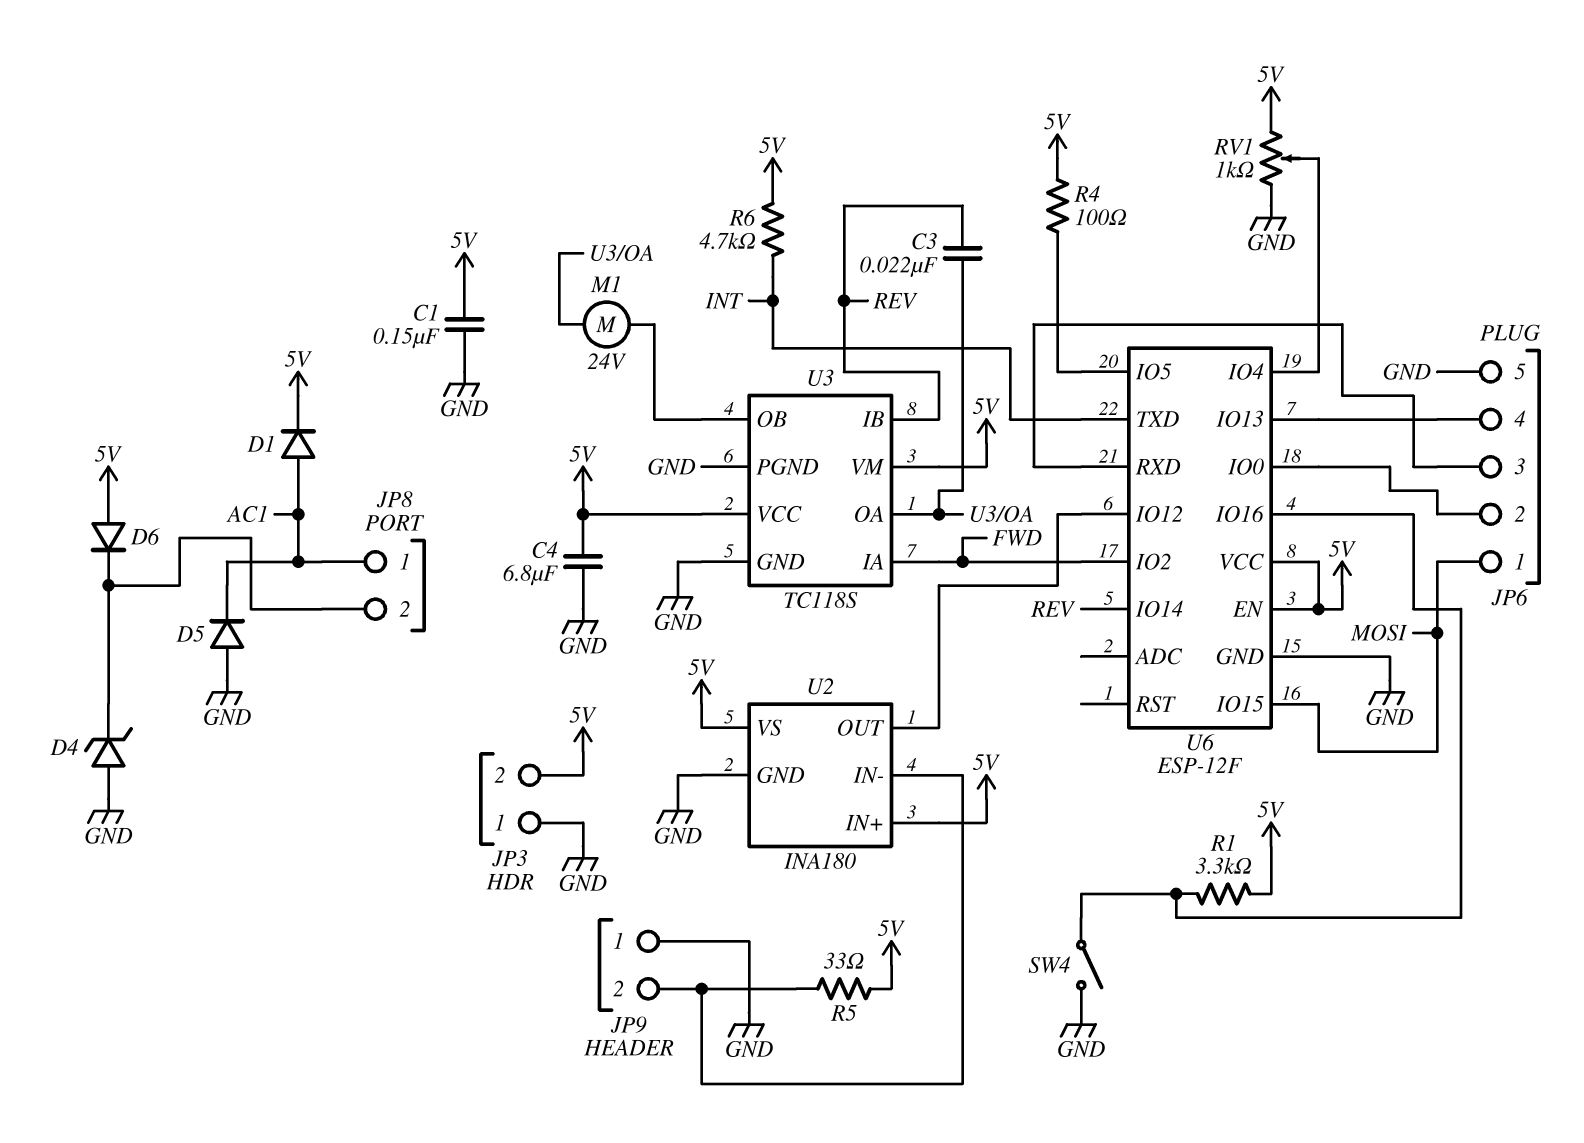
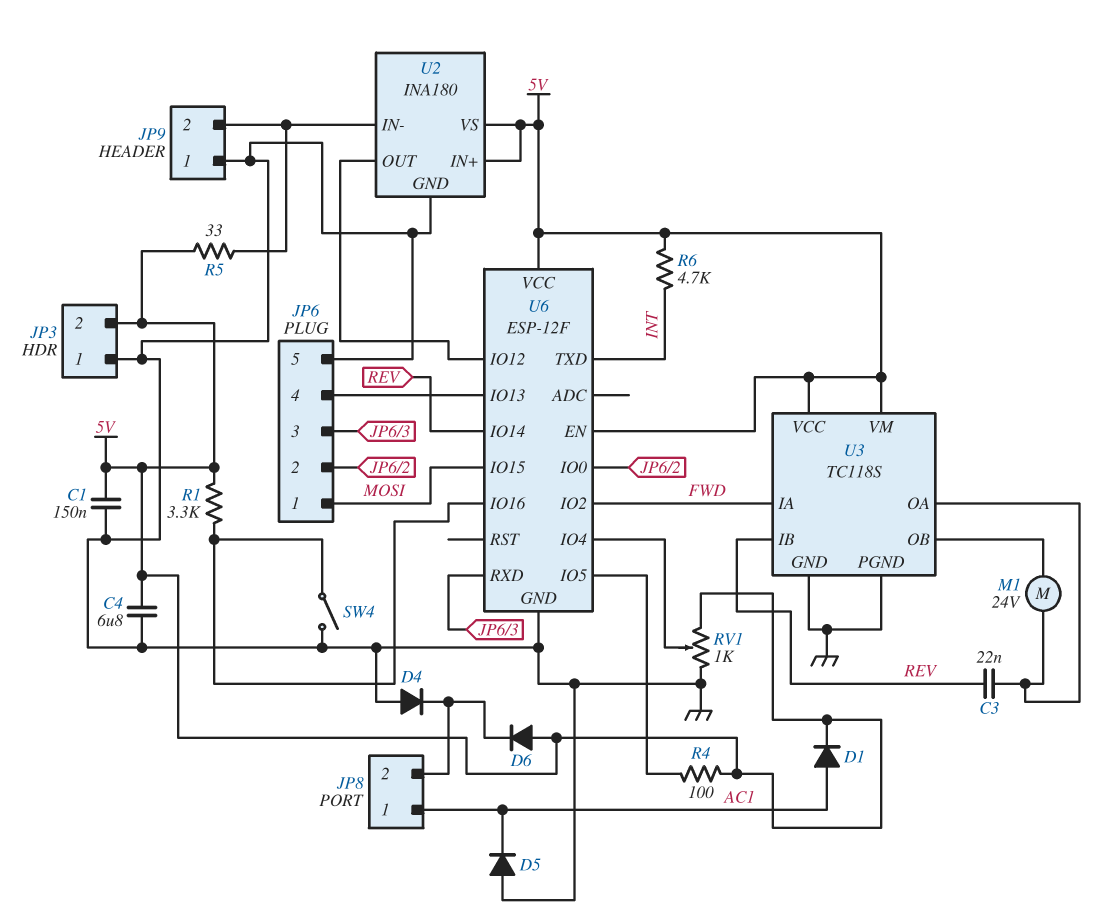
D4: zener (A GND, K JP8/2) -> diode (A GND, K JP8/2)

